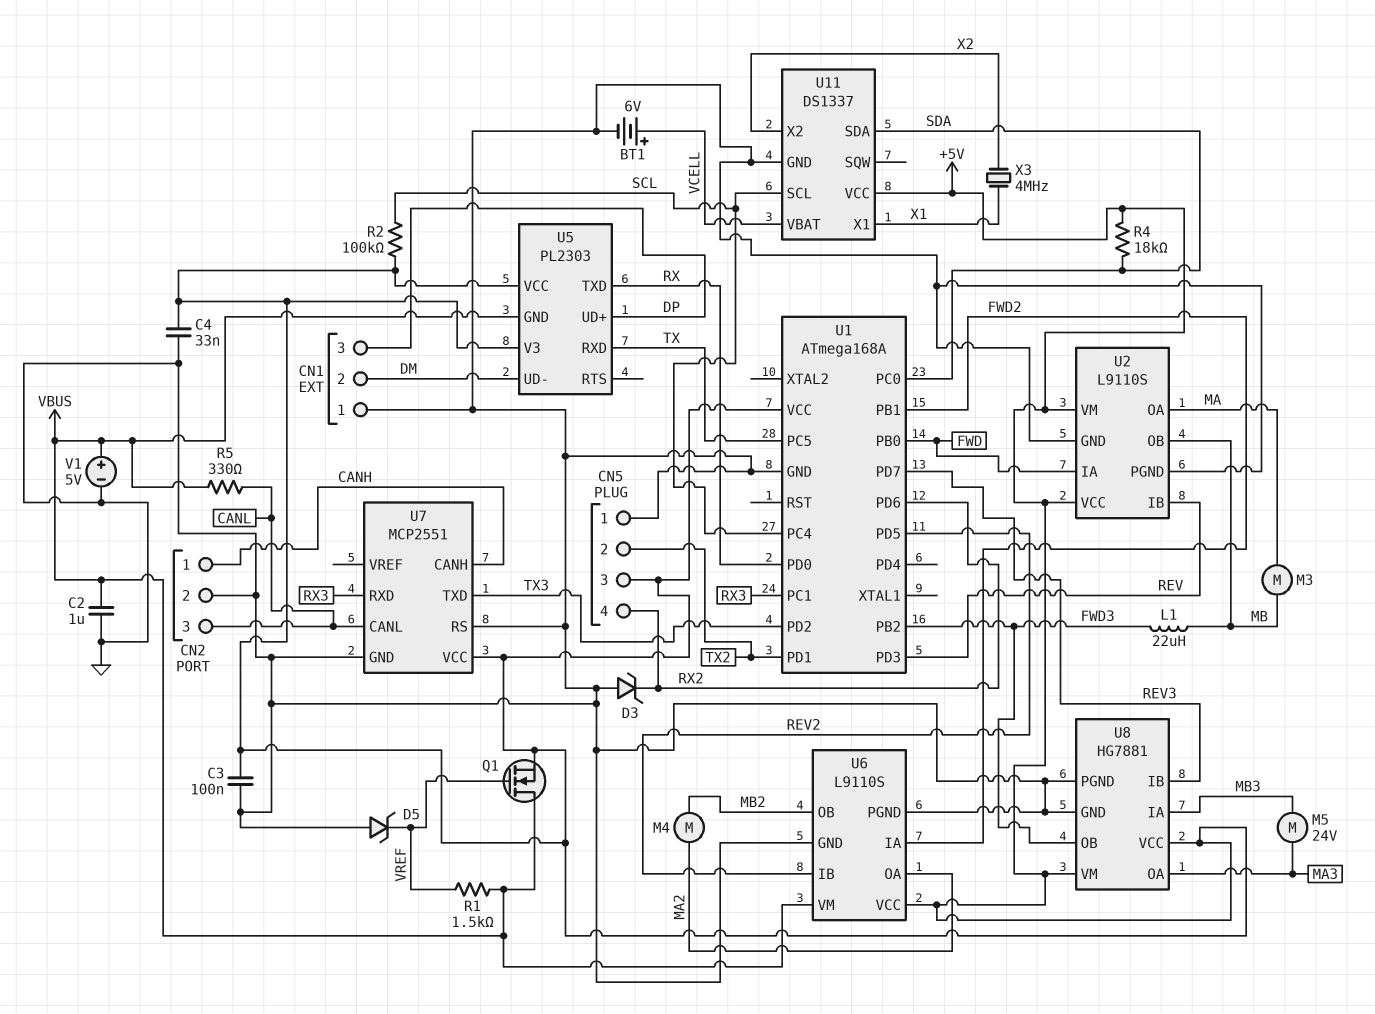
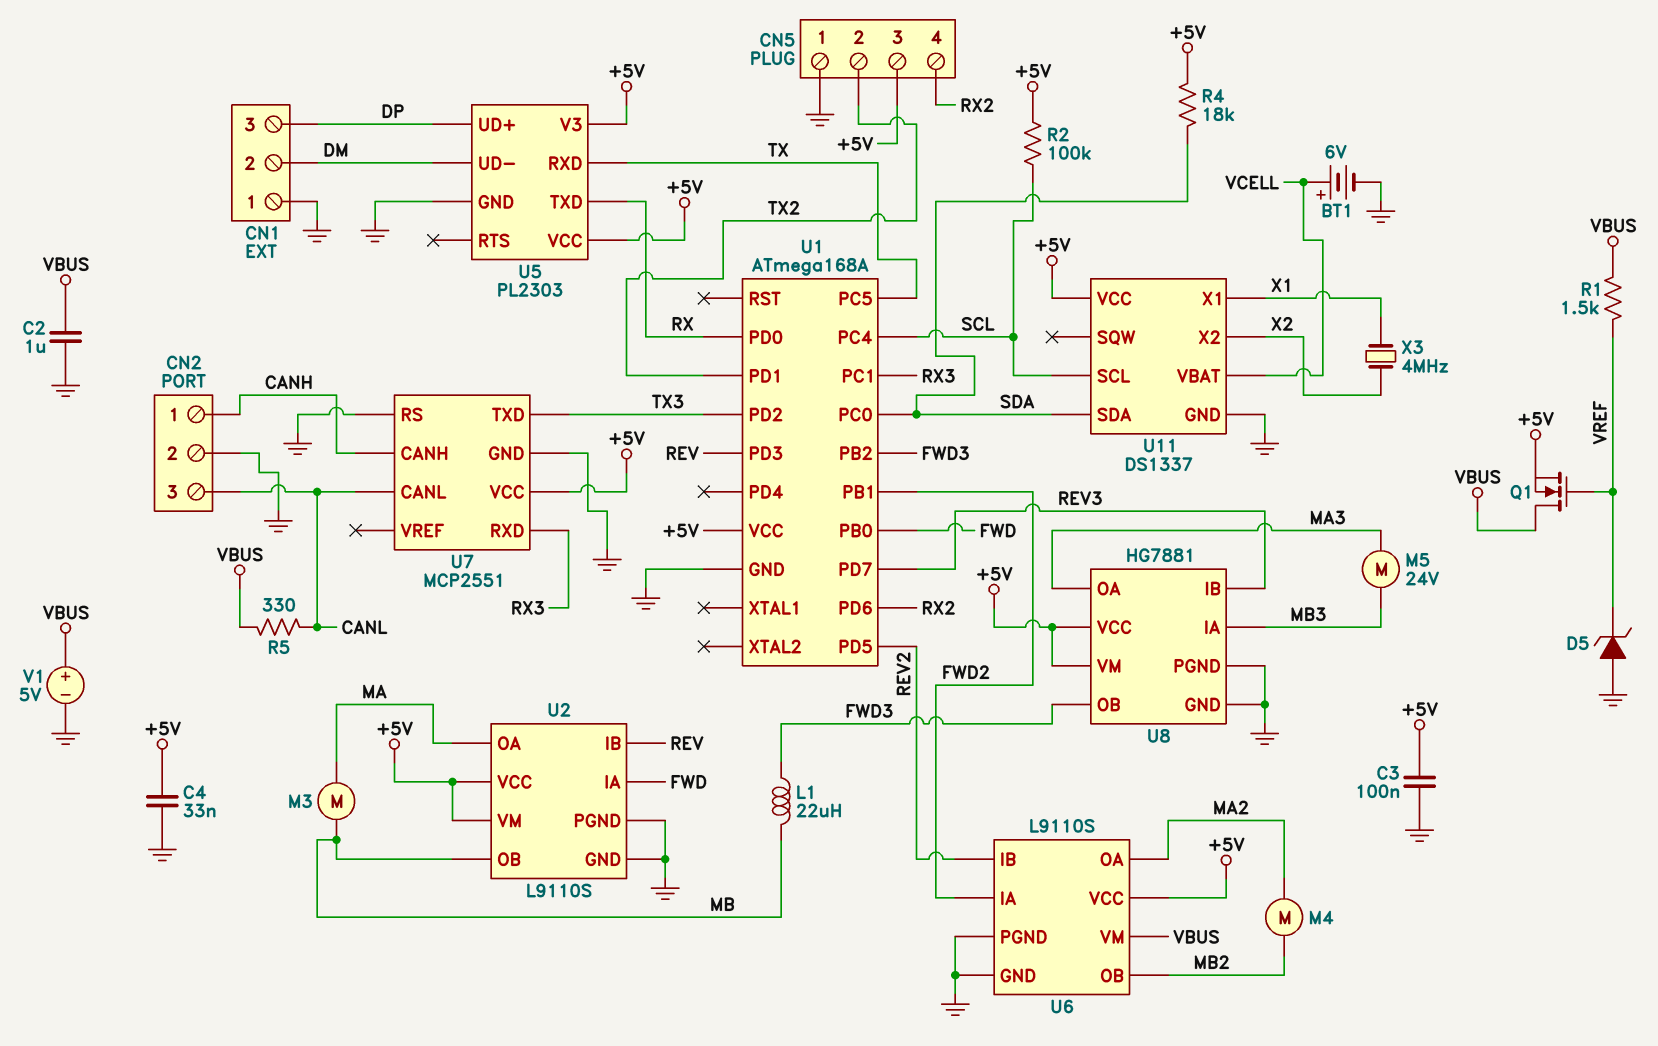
D3: zener (A GND, K RX2) -> none
U5 pin GND: VBUS -> GND

